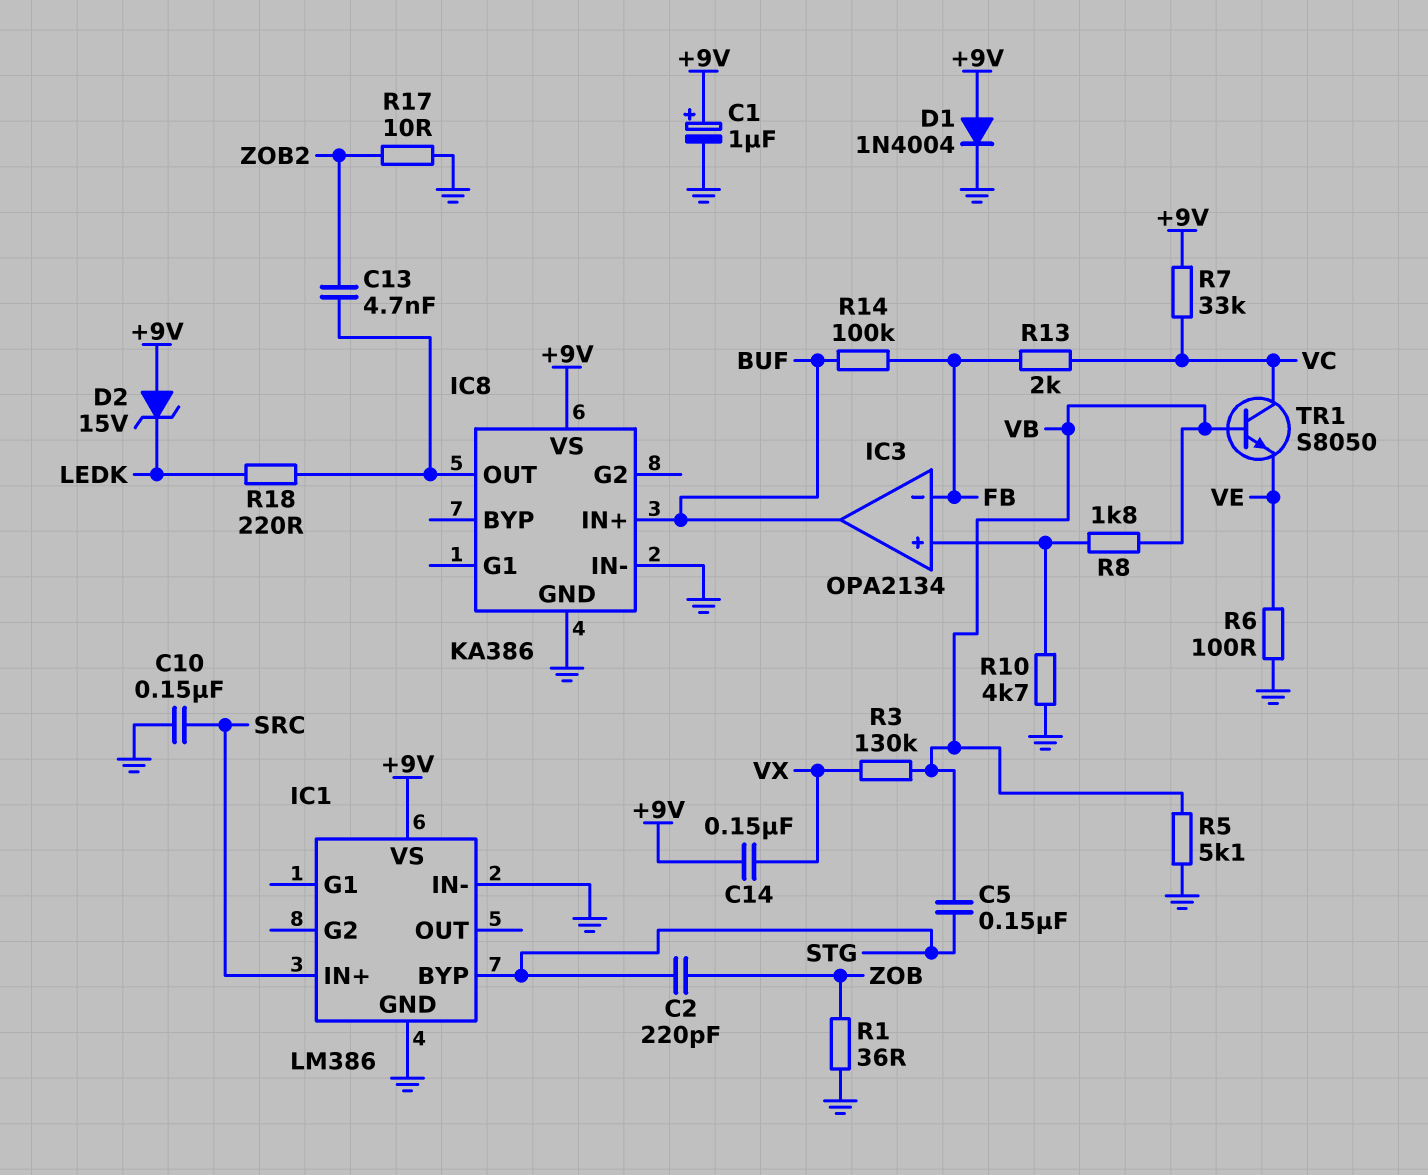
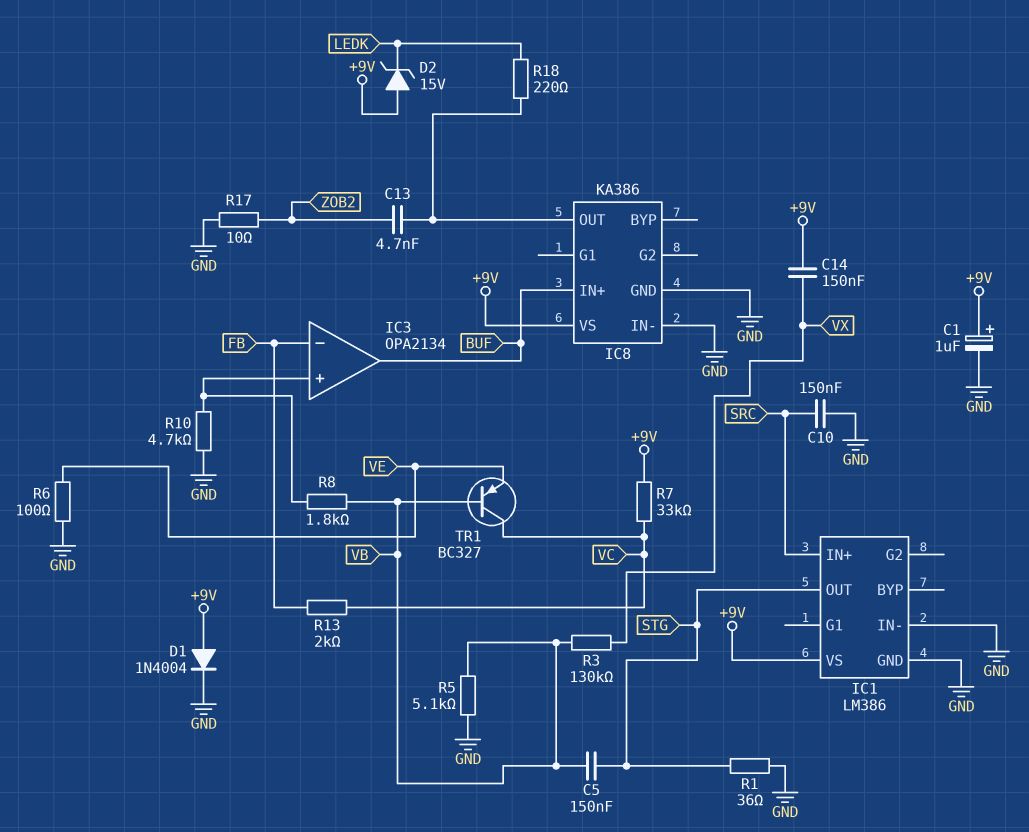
C2: 220pF (STG, ZOB) -> none
IC1 pin BYP: STG -> none
IC1 pin OUT: none -> STG
R1: 36 (GND, ZOB) -> 36 (GND, STG)
R14: 100k (BUF, FB) -> none
TR1: NPN S8050 (B VB, C VC, E VE) -> PNP BC327 (B VB, C VC, E VE)

